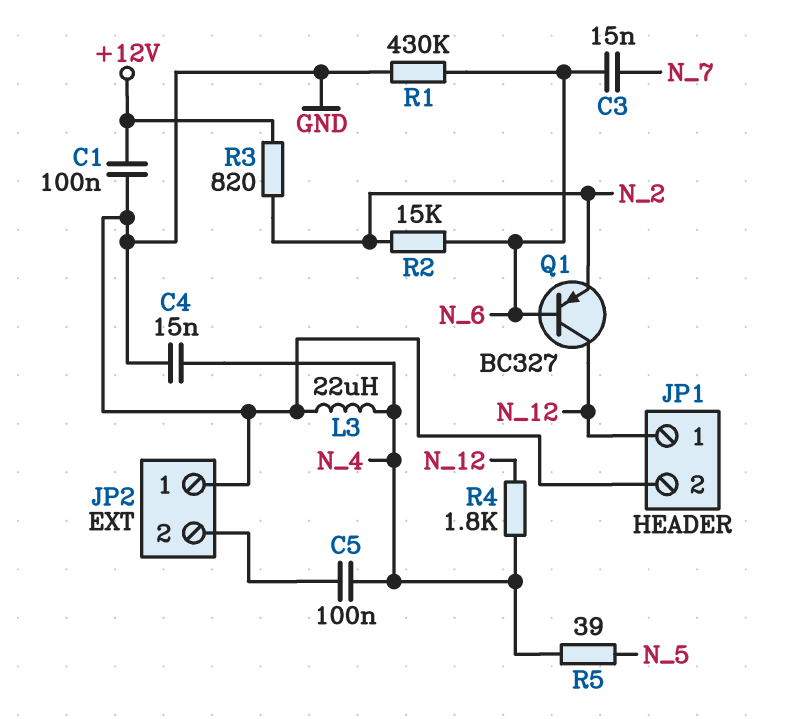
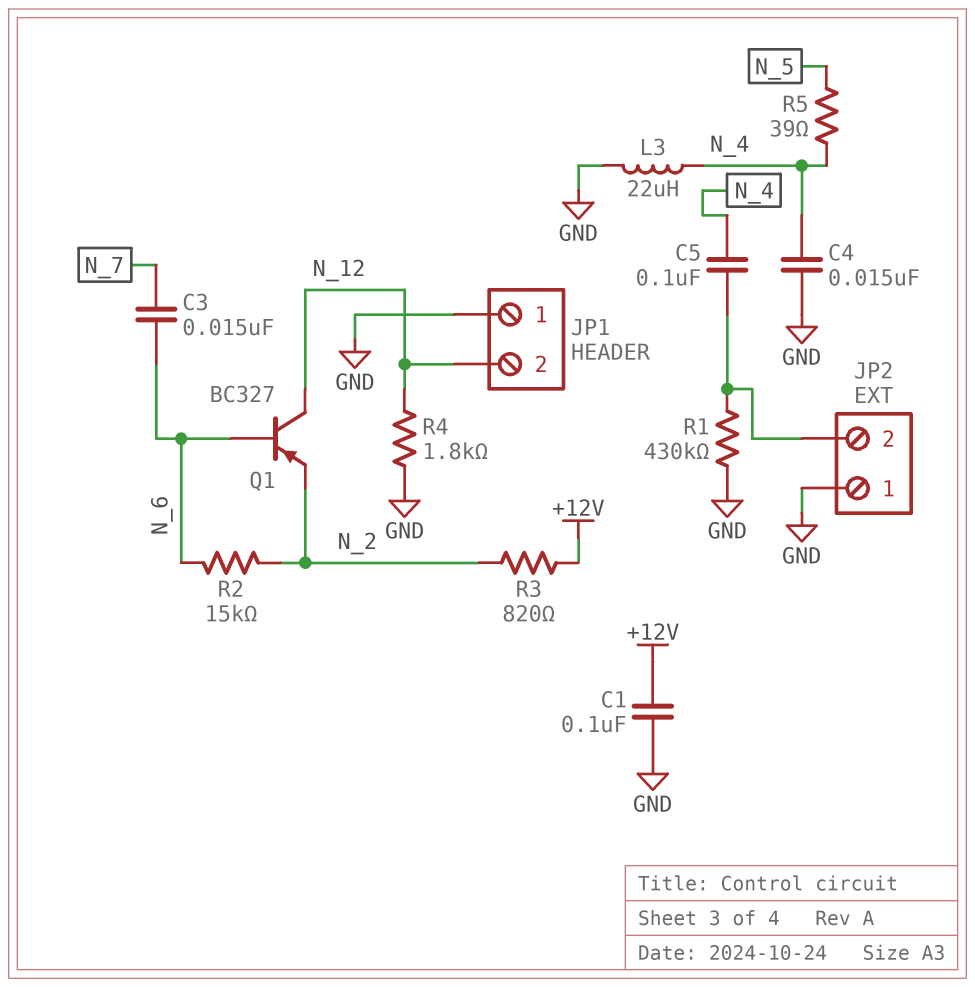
JP1 pin 1: N_12 -> GND
JP1 pin 2: GND -> N_12
R1: 430k (GND, N_6) -> 430k (GND, JP2/2)
R4: 1.8k (N_4, N_12) -> 1.8k (GND, N_12)

